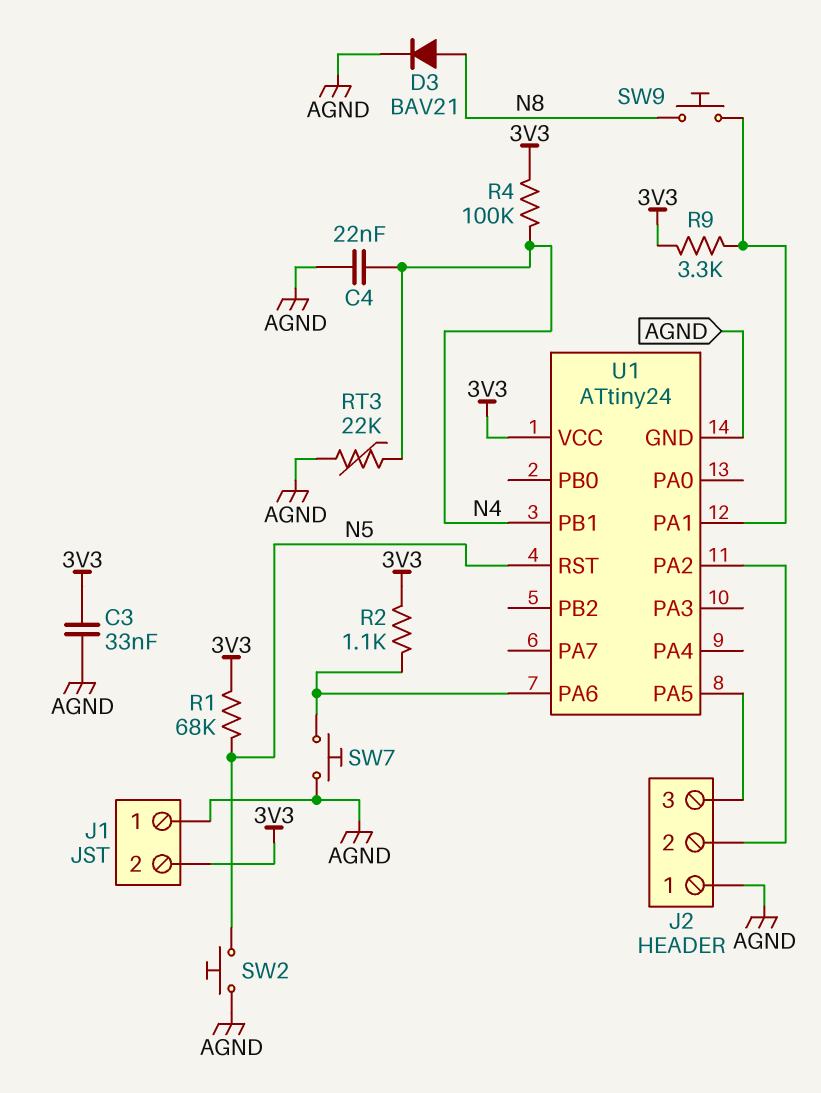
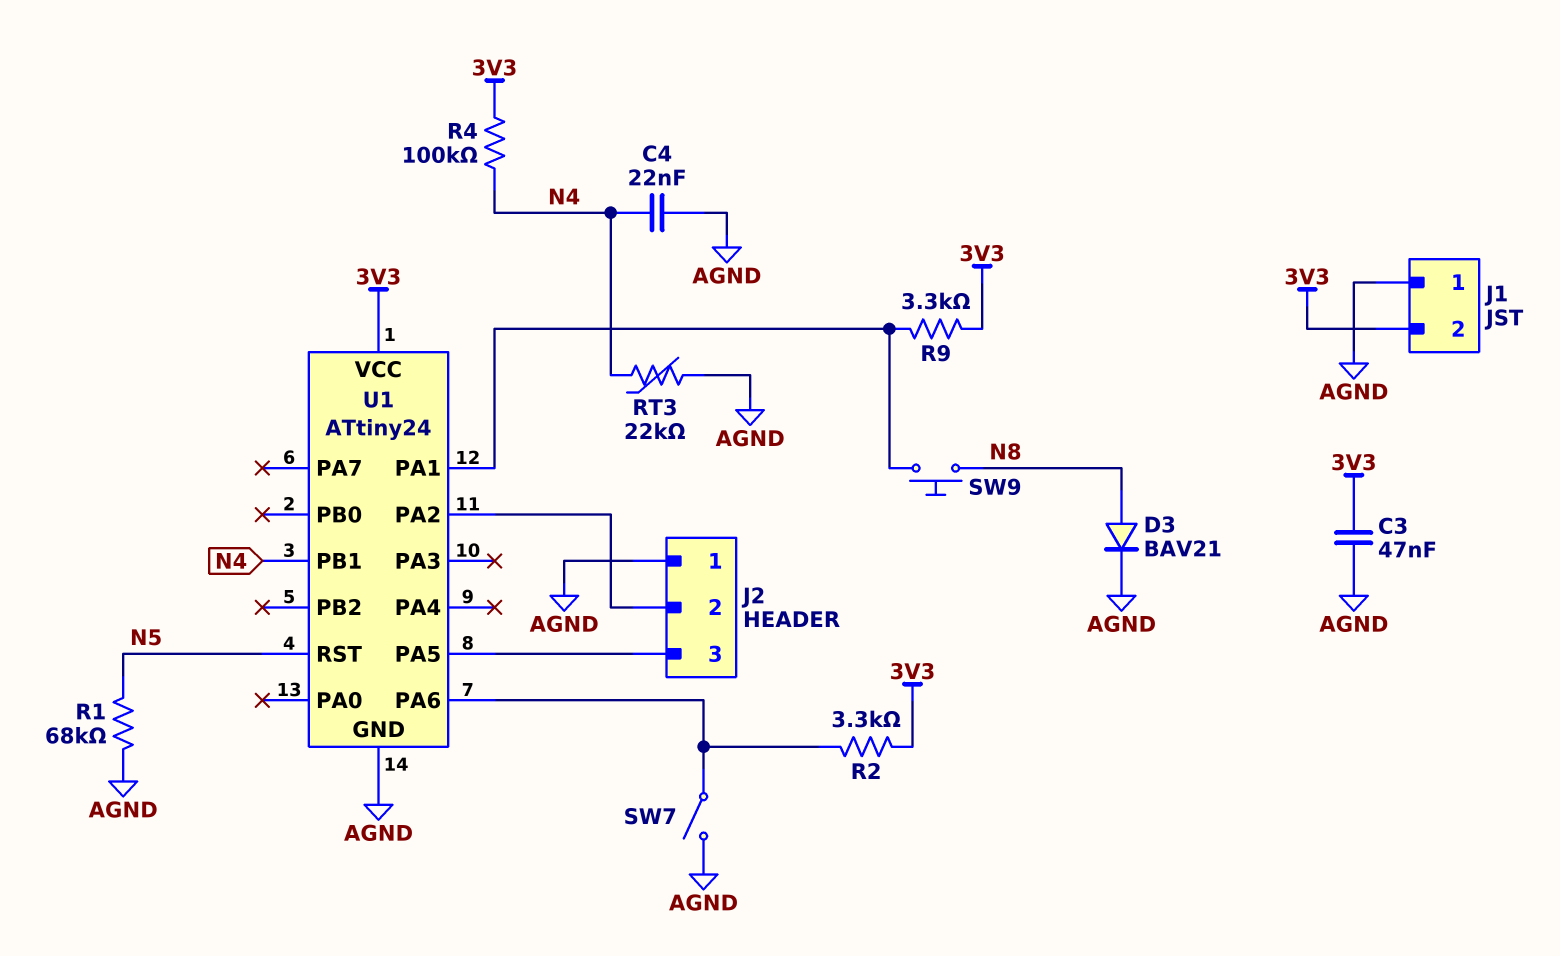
C3: 33nF (3V3, AGND) -> 47nF (3V3, AGND)
R1: 68k (3V3, N5) -> 68k (AGND, N5)
R2: 1.1k (3V3, U1/PA6) -> 3.3k (3V3, U1/PA6)
SW2: button (AGND, N5) -> none
SW7: button (AGND, U1/PA6) -> switch (AGND, U1/PA6)

